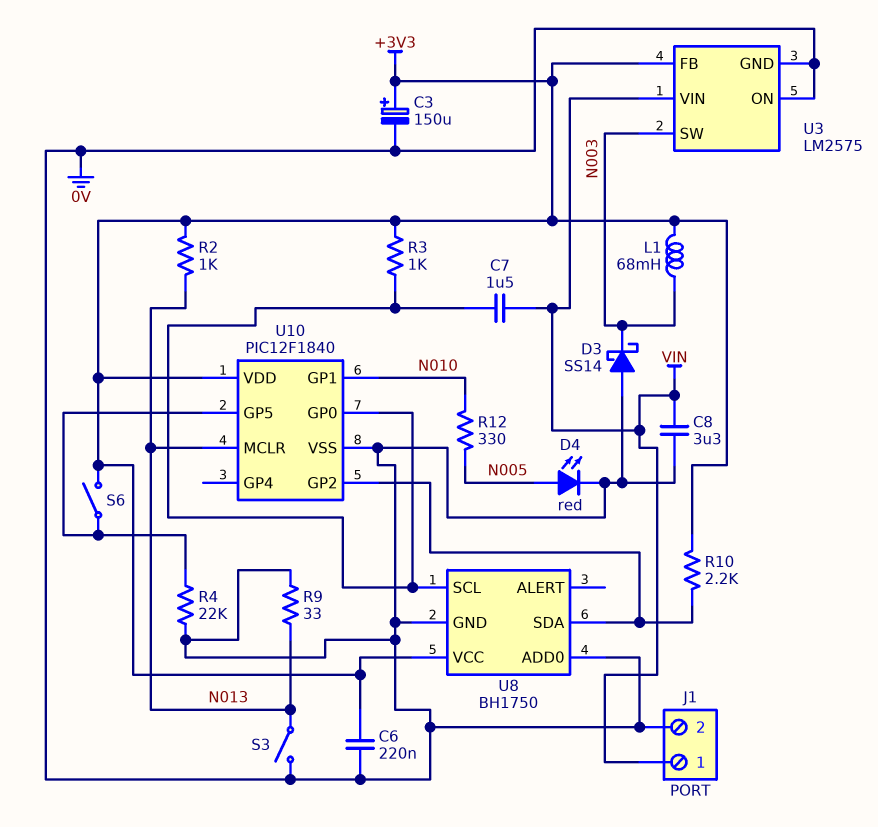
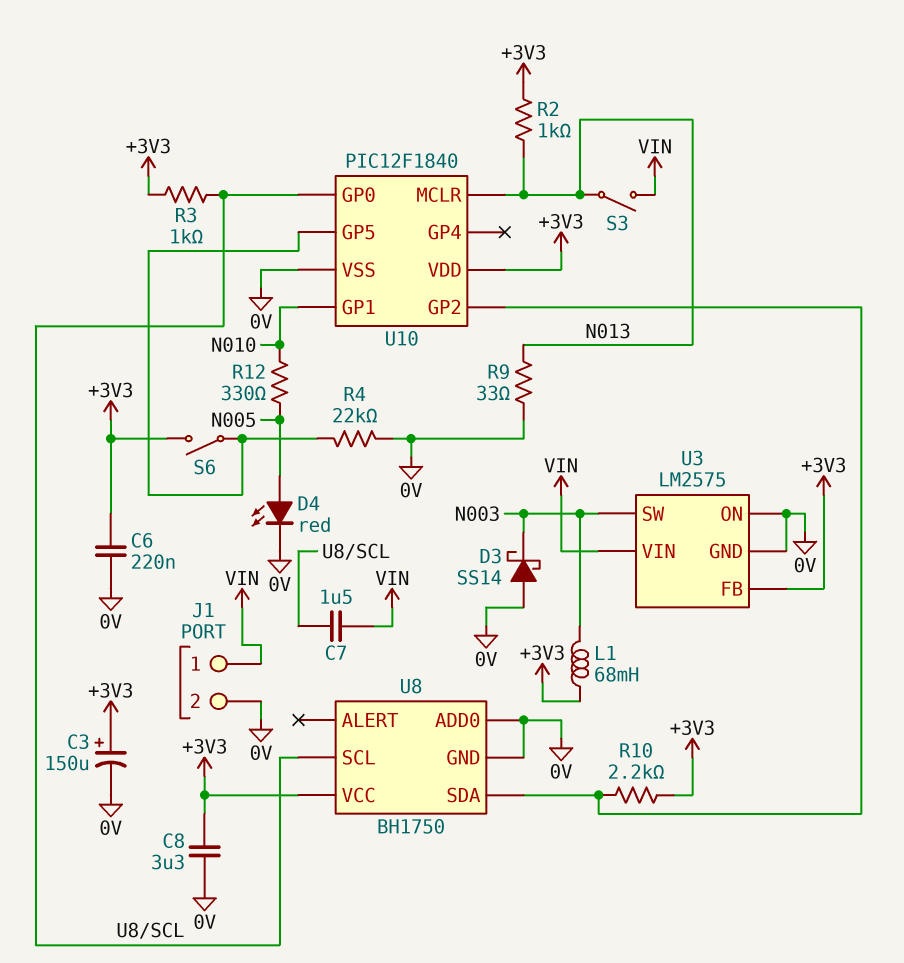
C8: 3.3uF (0V, VIN) -> 3.3uF (+3V3, 0V)
S3: switch (0V, N013) -> switch (N013, VIN)

